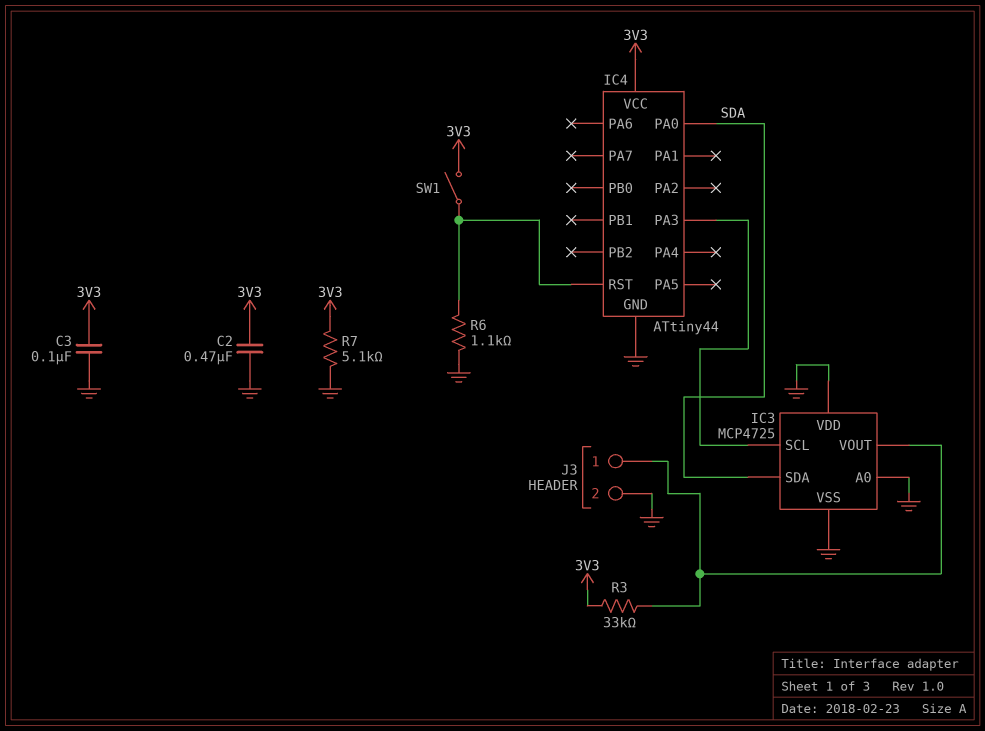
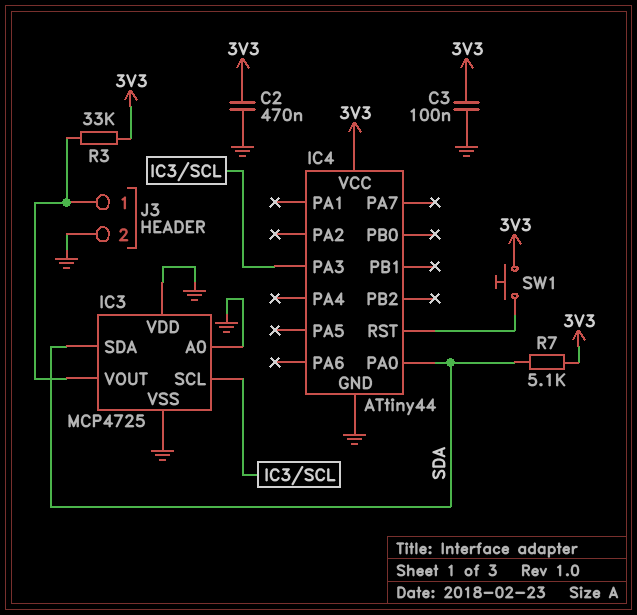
R6: 1.1k (GND, IC4/RST) -> none
R7: 5.1k (3V3, GND) -> 5.1k (3V3, SDA)
SW1: switch (3V3, IC4/RST) -> button (3V3, IC4/RST)

